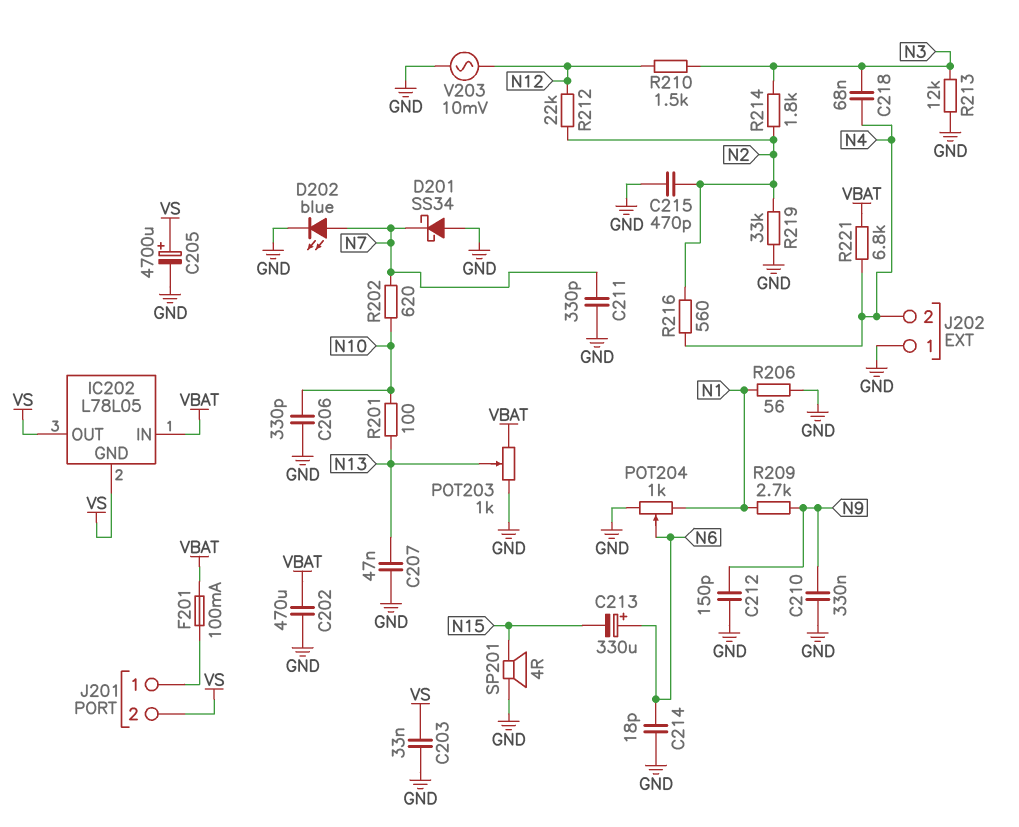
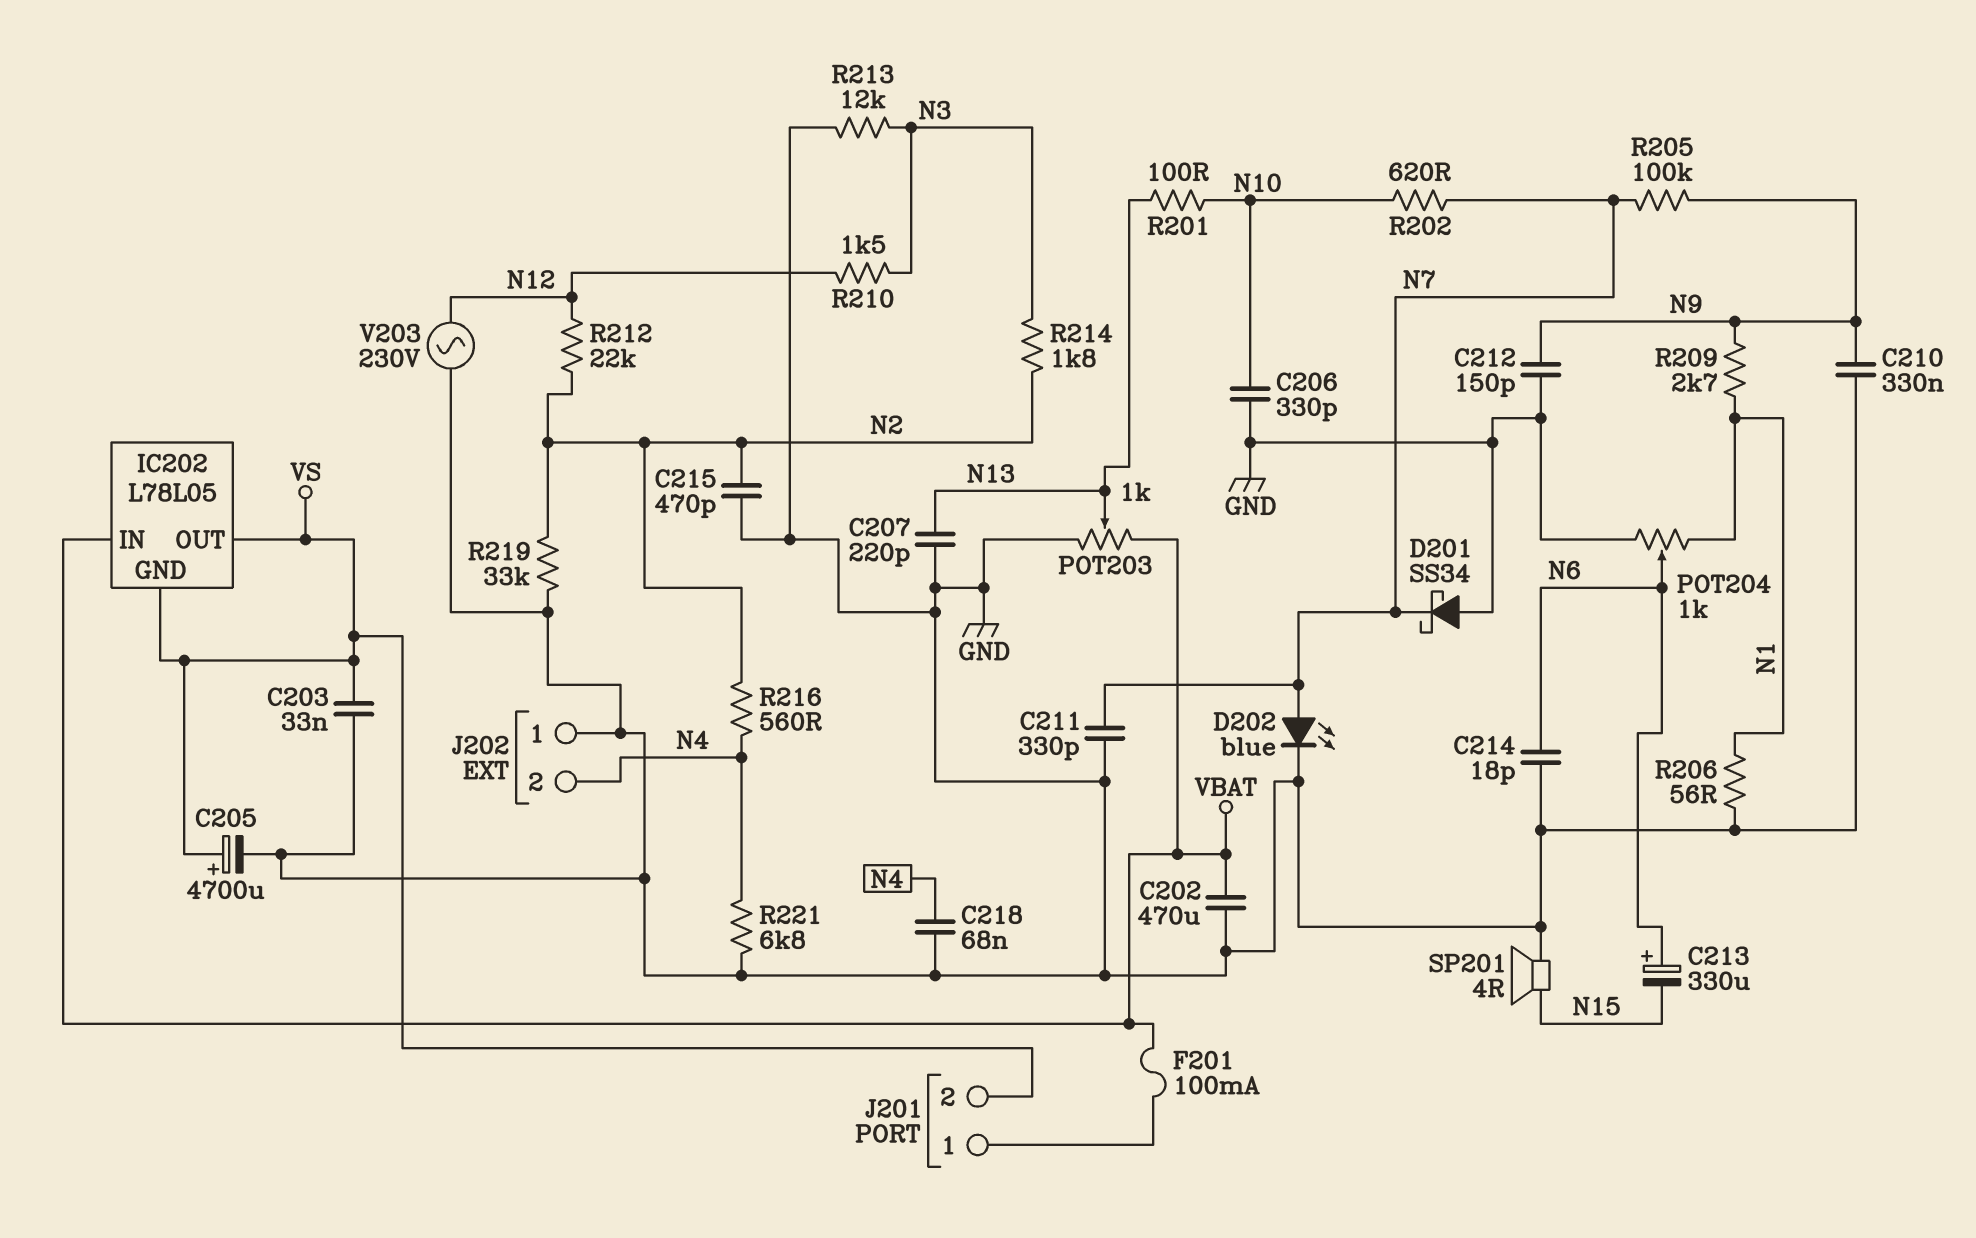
C207: 47nF (GND, N13) -> 220pF (GND, N13)
C218: 68nF (N3, N4) -> 68nF (GND, N4)
R205: none -> 100k (N7, N9)
R221: 6.8k (N4, VBAT) -> 6.8k (GND, N4)
V203: AC 10mV (GND, N12) -> AC 230V (GND, N12)

